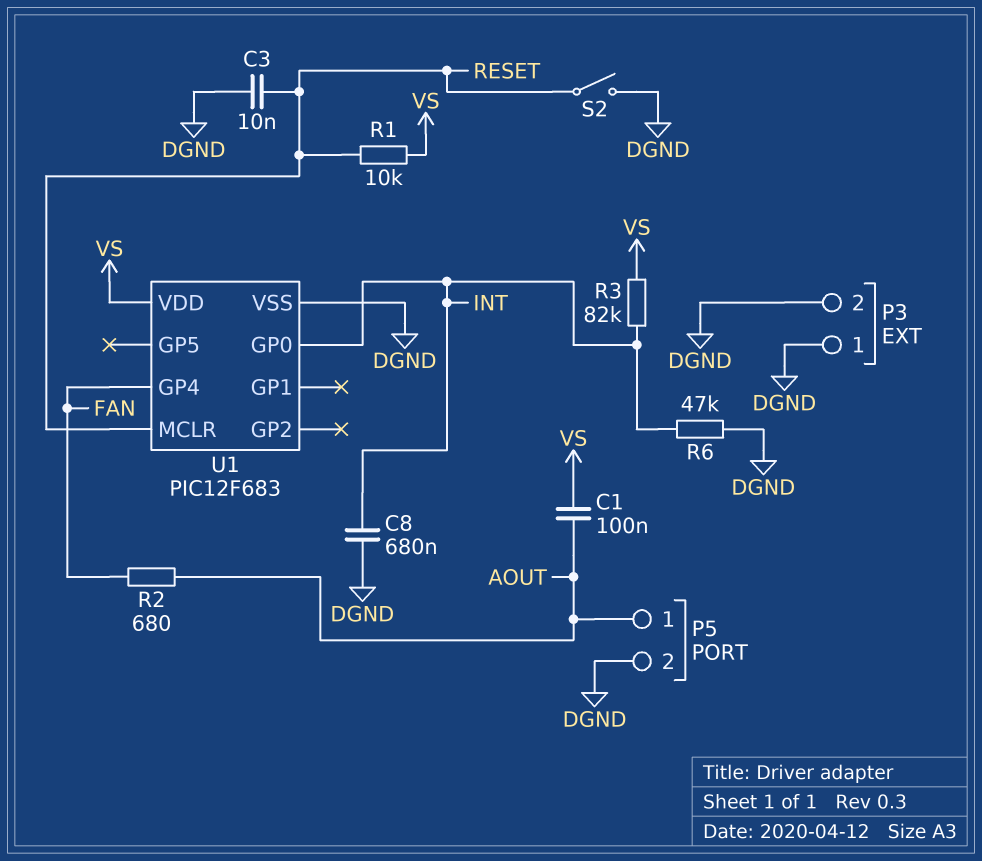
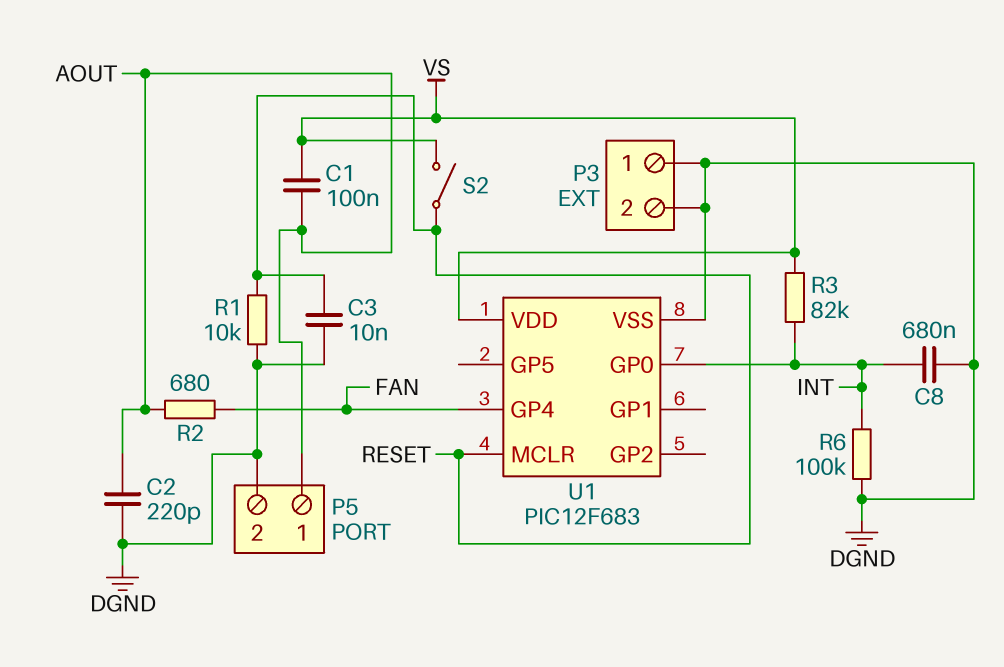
C2: none -> 220pF (AOUT, DGND)
R1: 10k (RESET, VS) -> 10k (DGND, RESET)
R6: 47k (DGND, INT) -> 100k (DGND, INT)
S2: switch (DGND, RESET) -> switch (RESET, VS)

